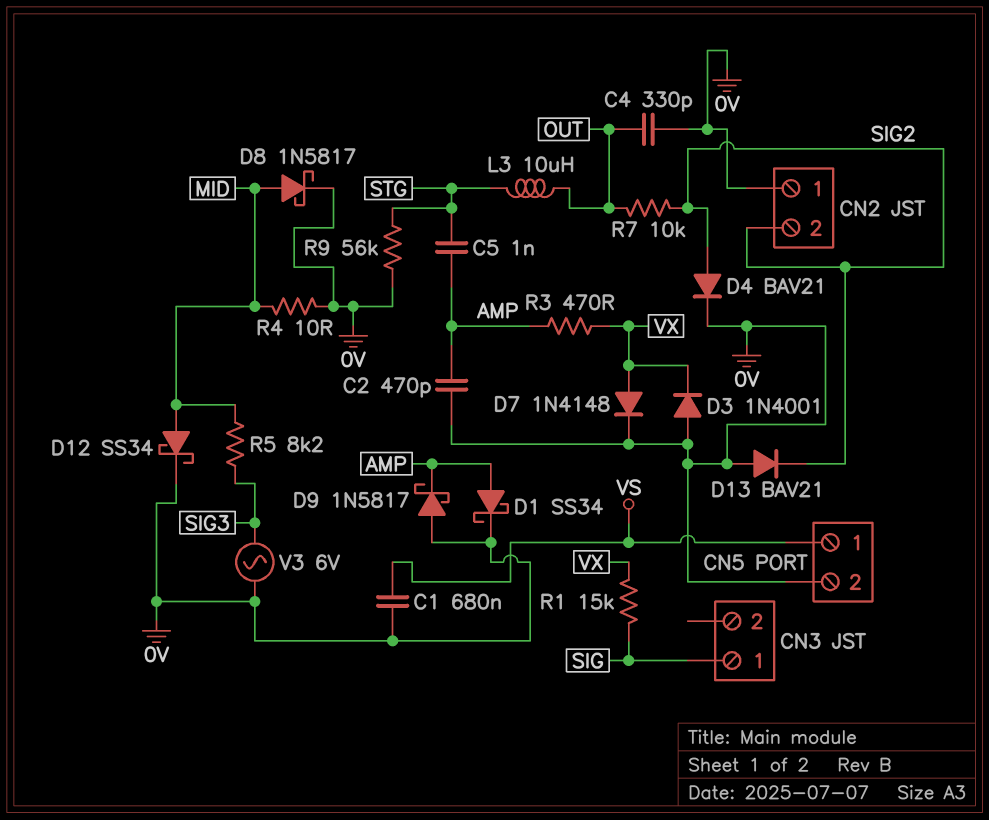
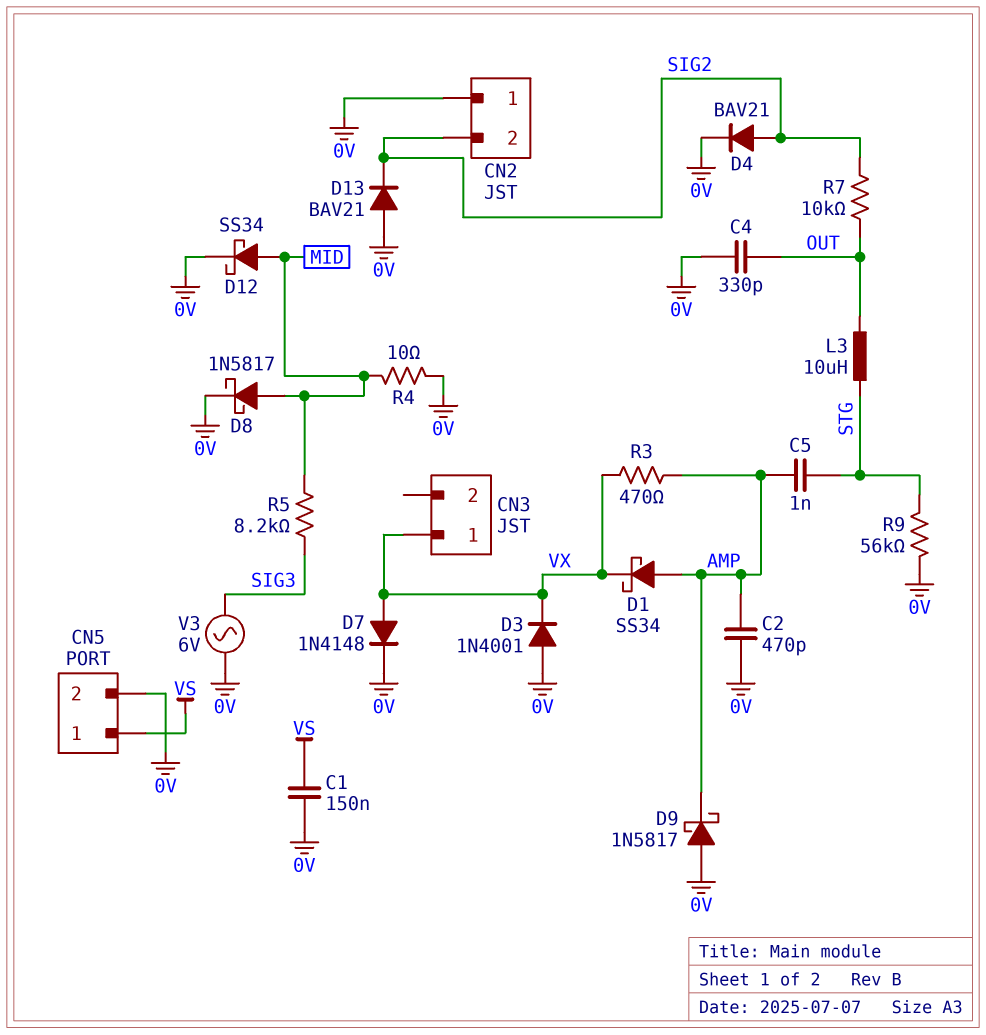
C1: 680nF (0V, VS) -> 150nF (0V, VS)
CN3 pin 1: SIG -> VX
D1: schottky SS34 (A AMP, K 0V) -> schottky SS34 (A AMP, K VX)
R1: 15k (SIG, VX) -> none

